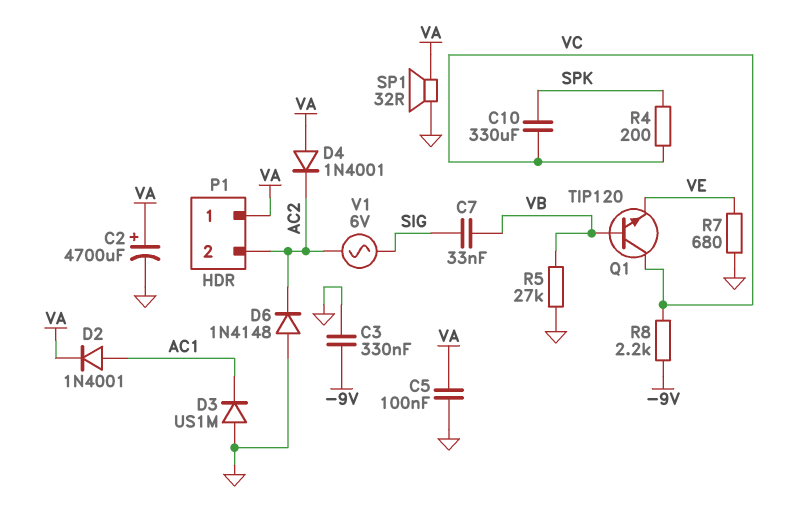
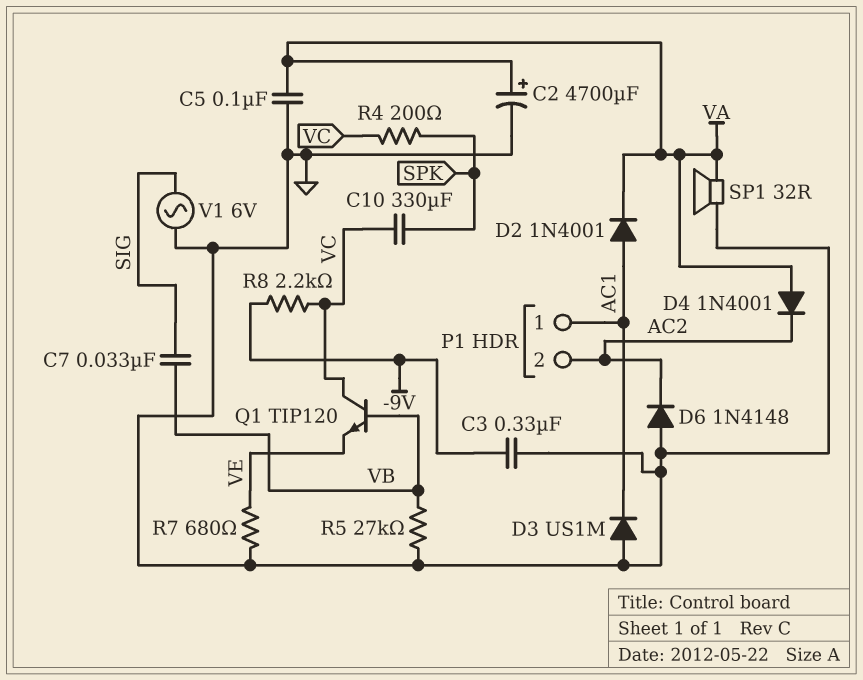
P1 pin 1: VA -> AC1
V1: AC 6V (AC2, SIG) -> AC 6V (GND, SIG)

